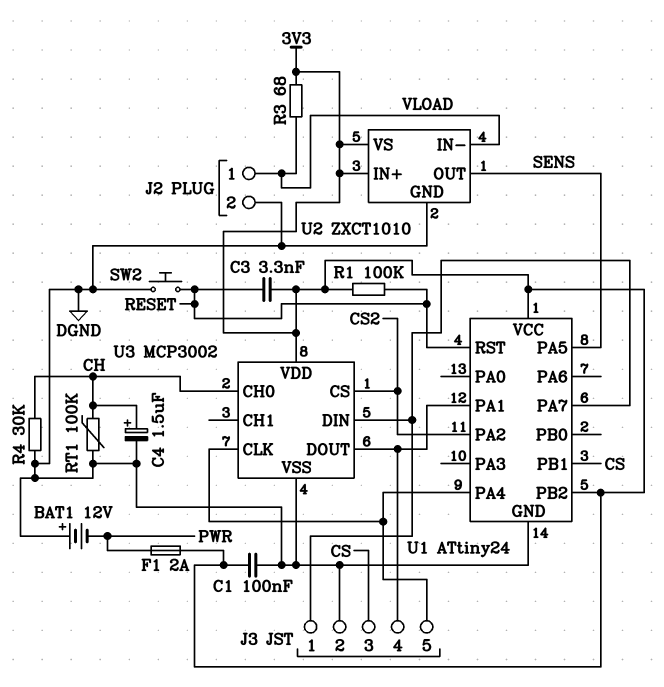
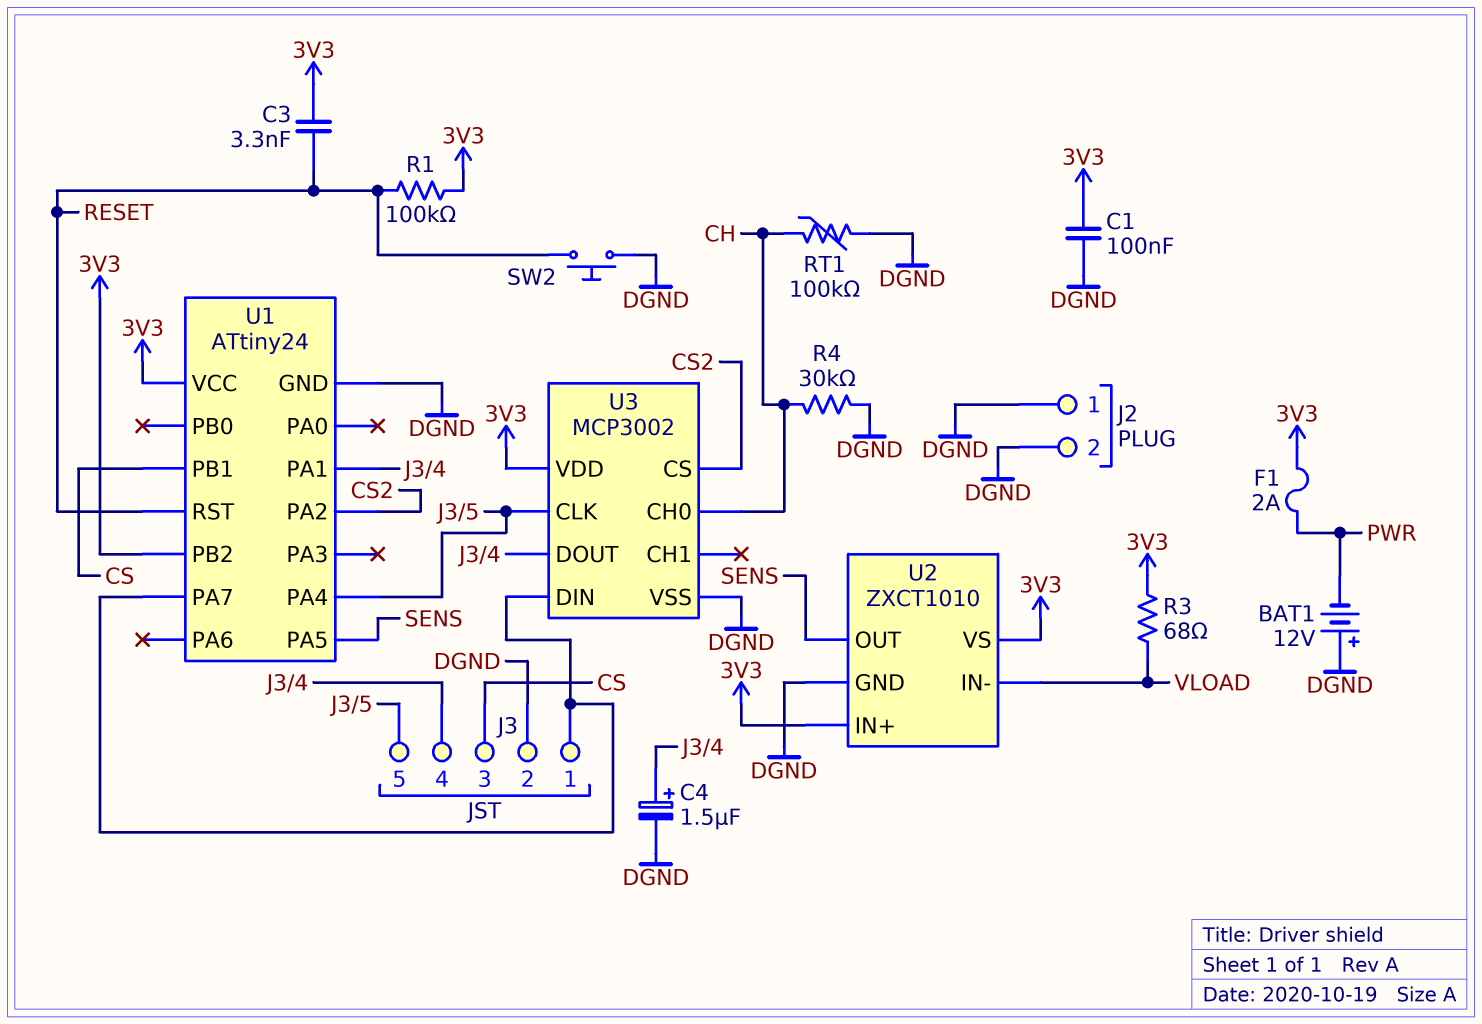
C4: 1.5uF (plus CH, minus DGND) -> 1.5uF (plus J3/4, minus DGND)
J2 pin 1: VLOAD -> DGND

